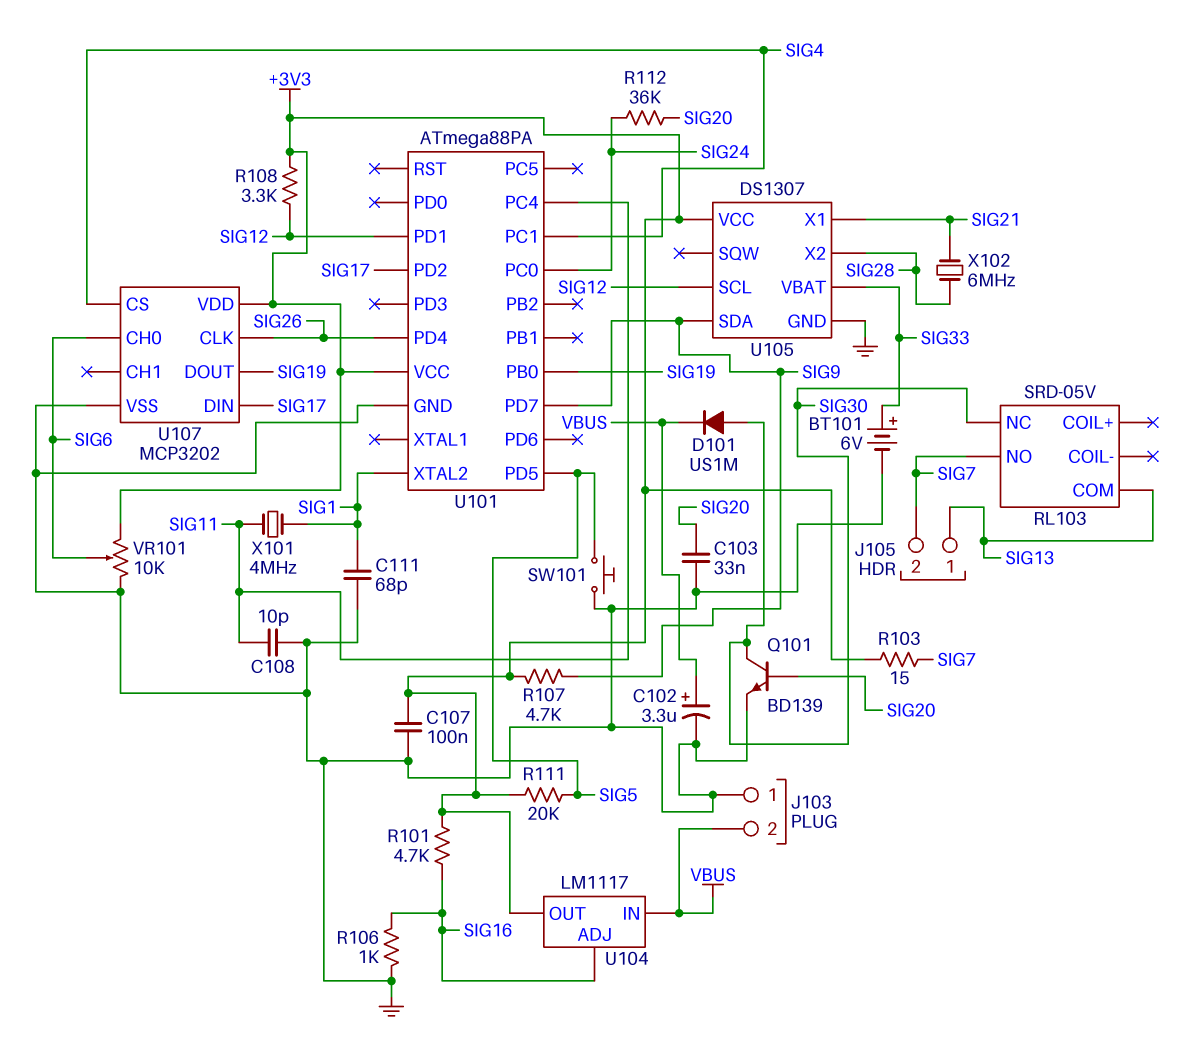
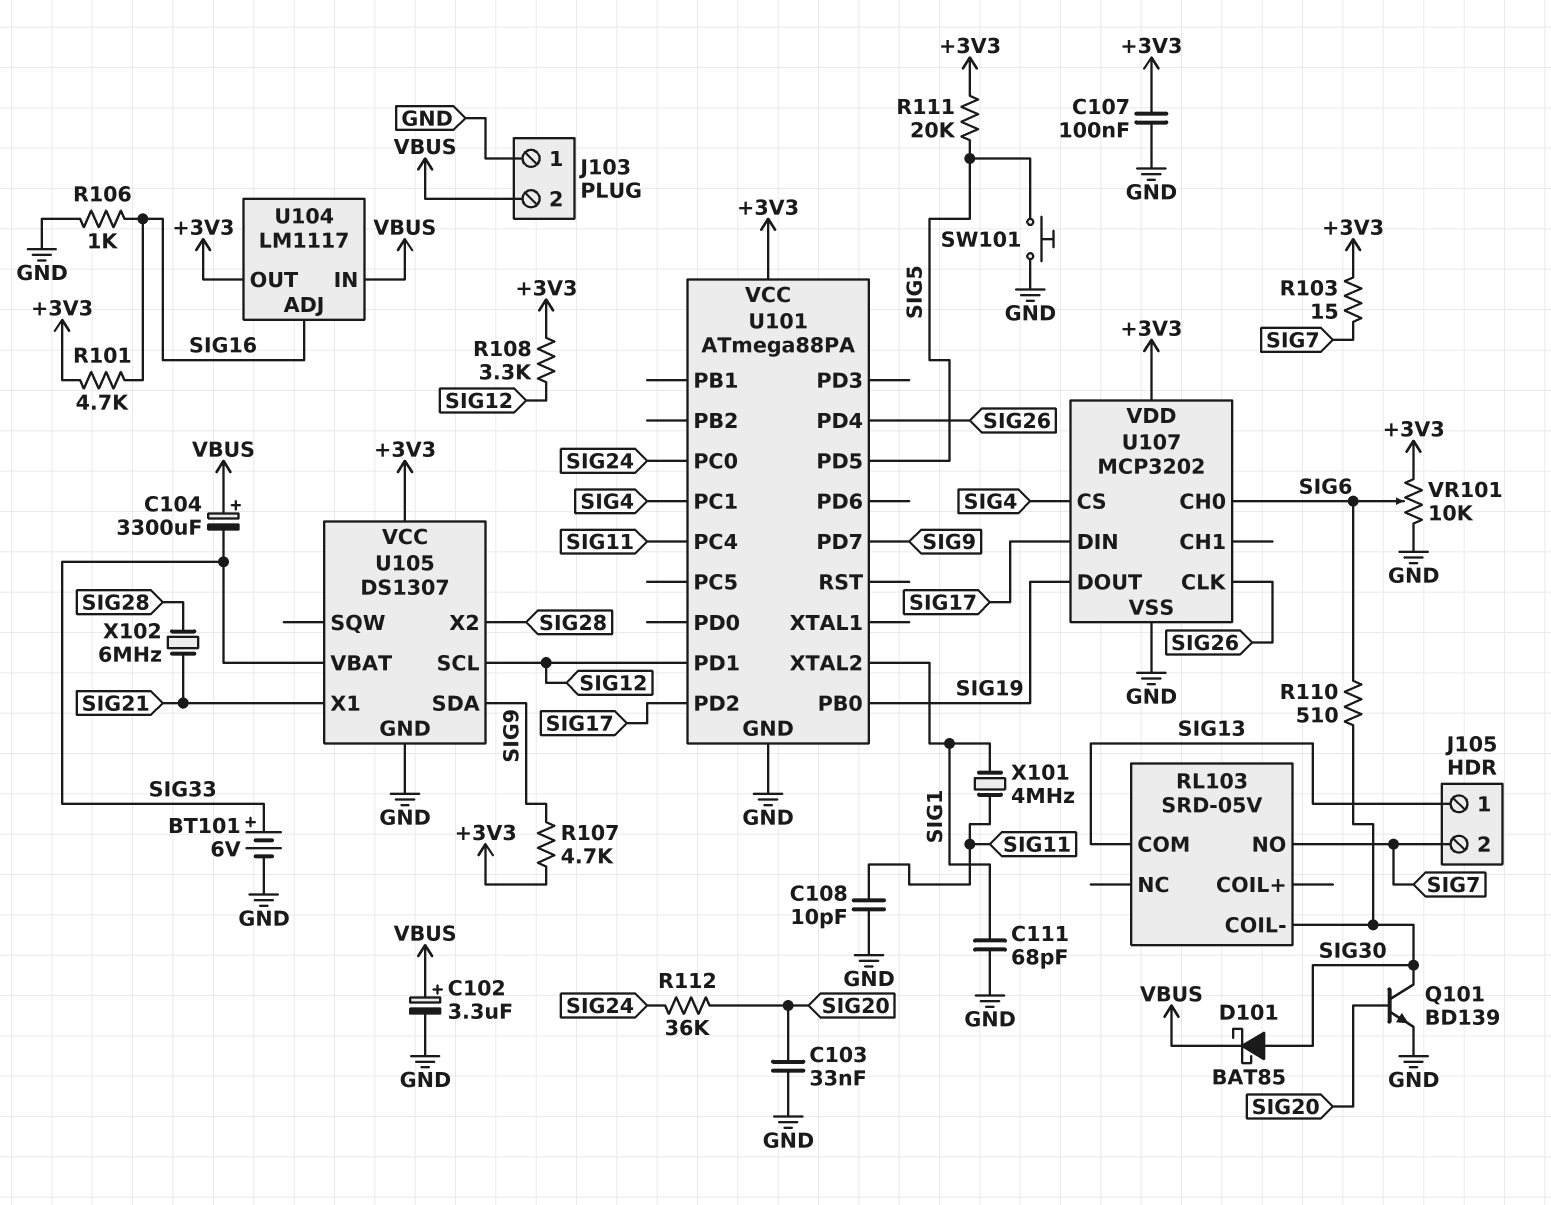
C104: none -> 3300uF (plus VBUS, minus SIG33)
D101: diode US1M (A SIG30, K VBUS) -> schottky BAT85 (A SIG30, K VBUS)
R110: none -> 510 (SIG6, SIG30)
RL103 pin COIL-: none -> SIG30
RL103 pin NC: SIG30 -> none

